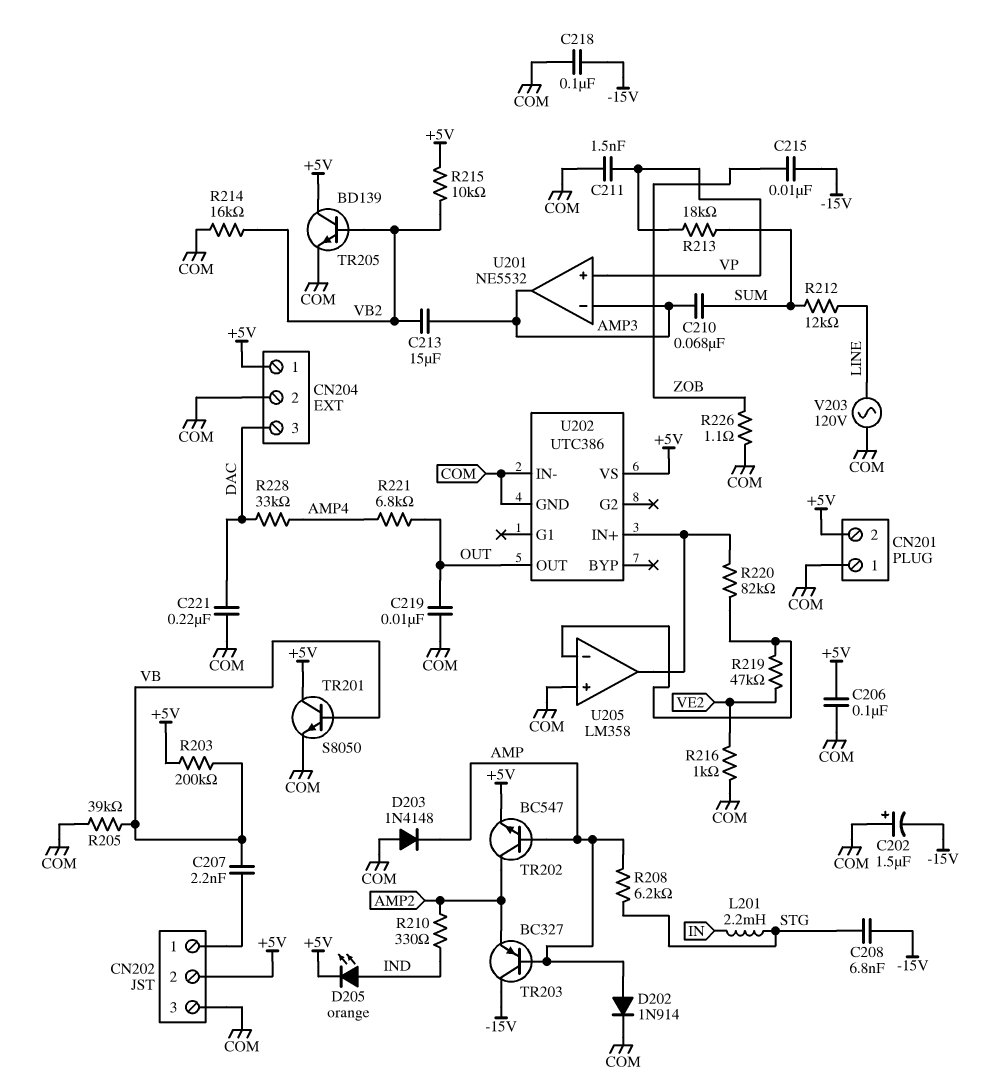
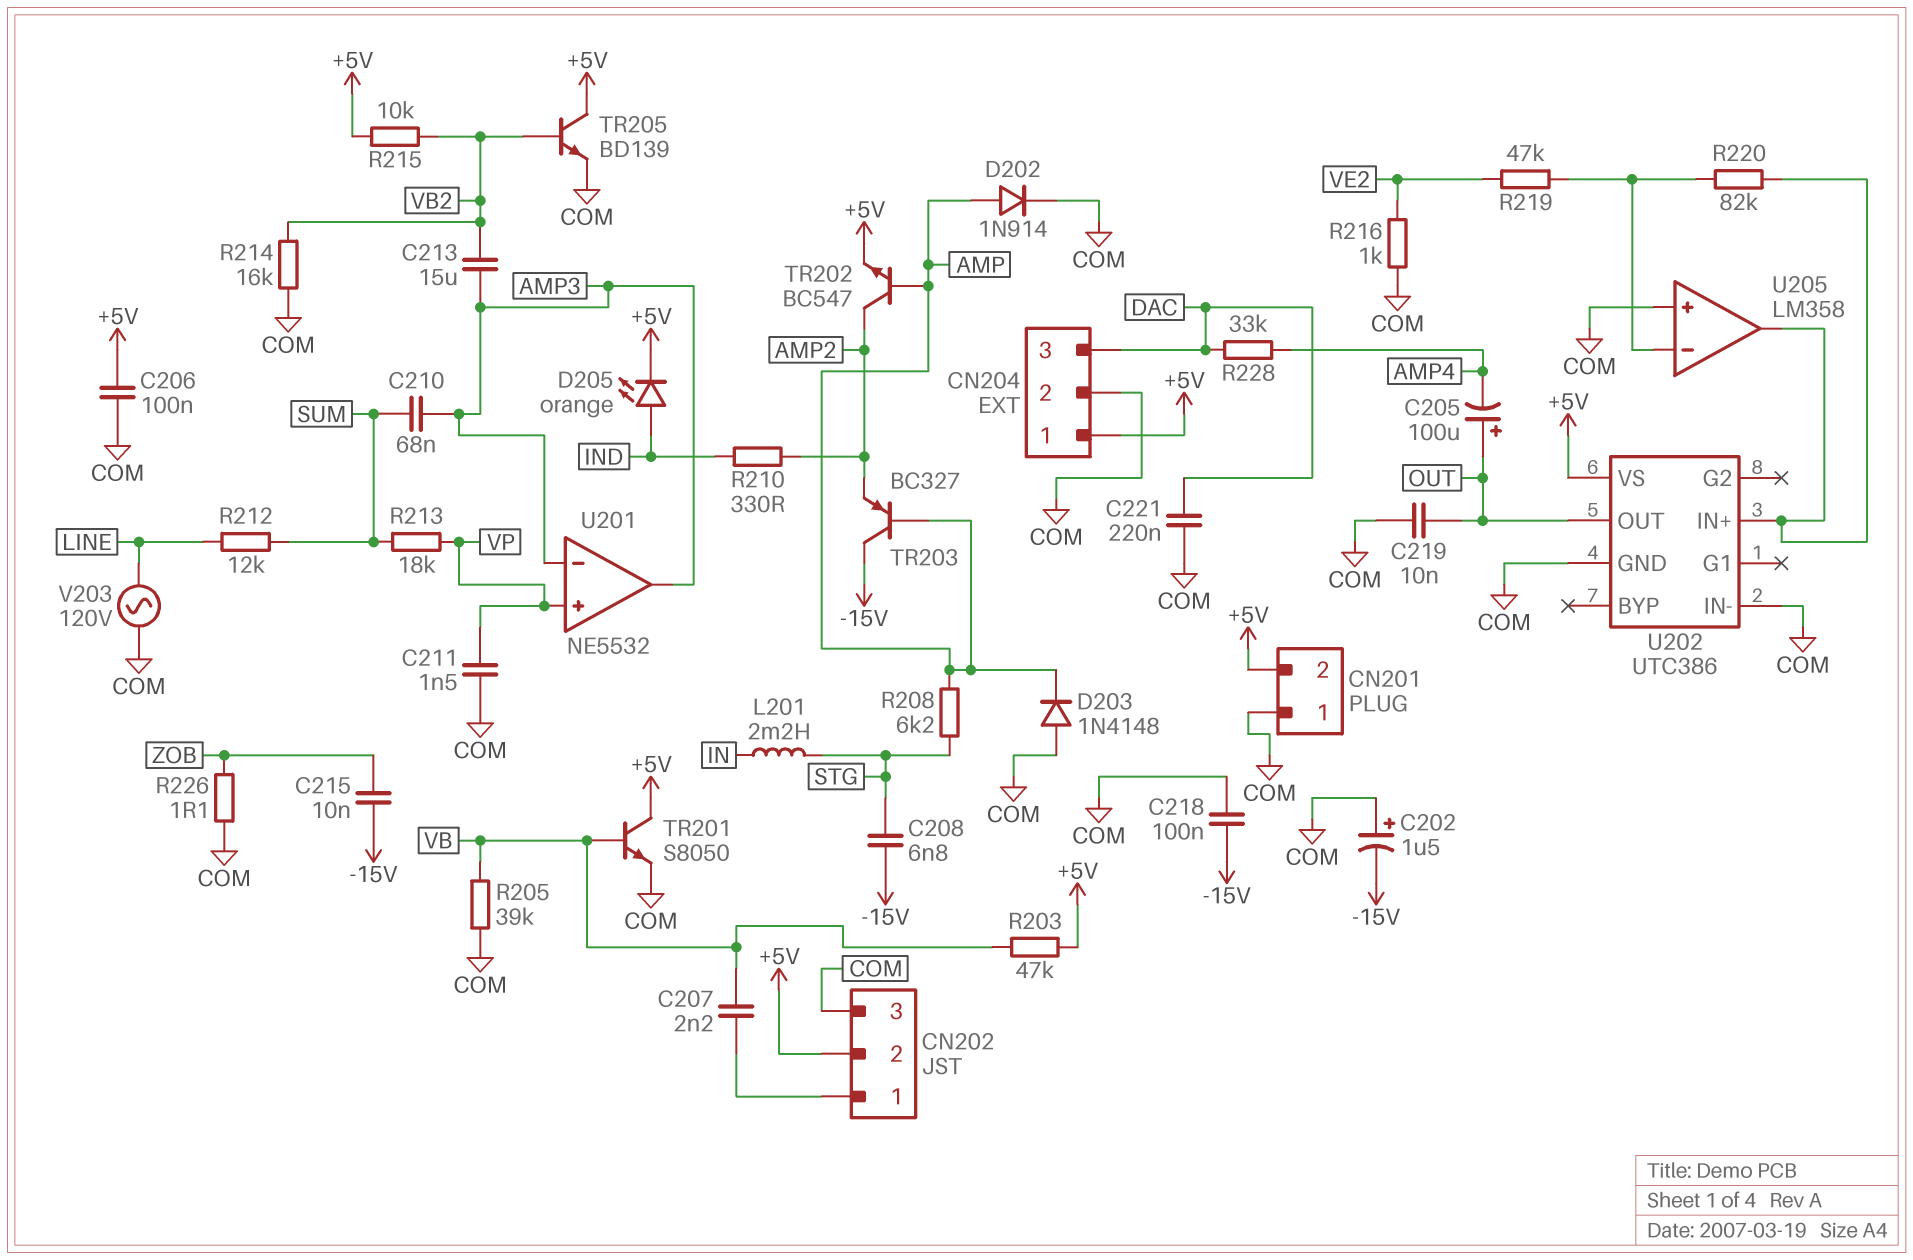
C205: none -> 100uF (plus OUT, minus AMP4)
R203: 200k (+5V, VB) -> 47k (+5V, VB)
R221: 6.8k (AMP4, OUT) -> none

